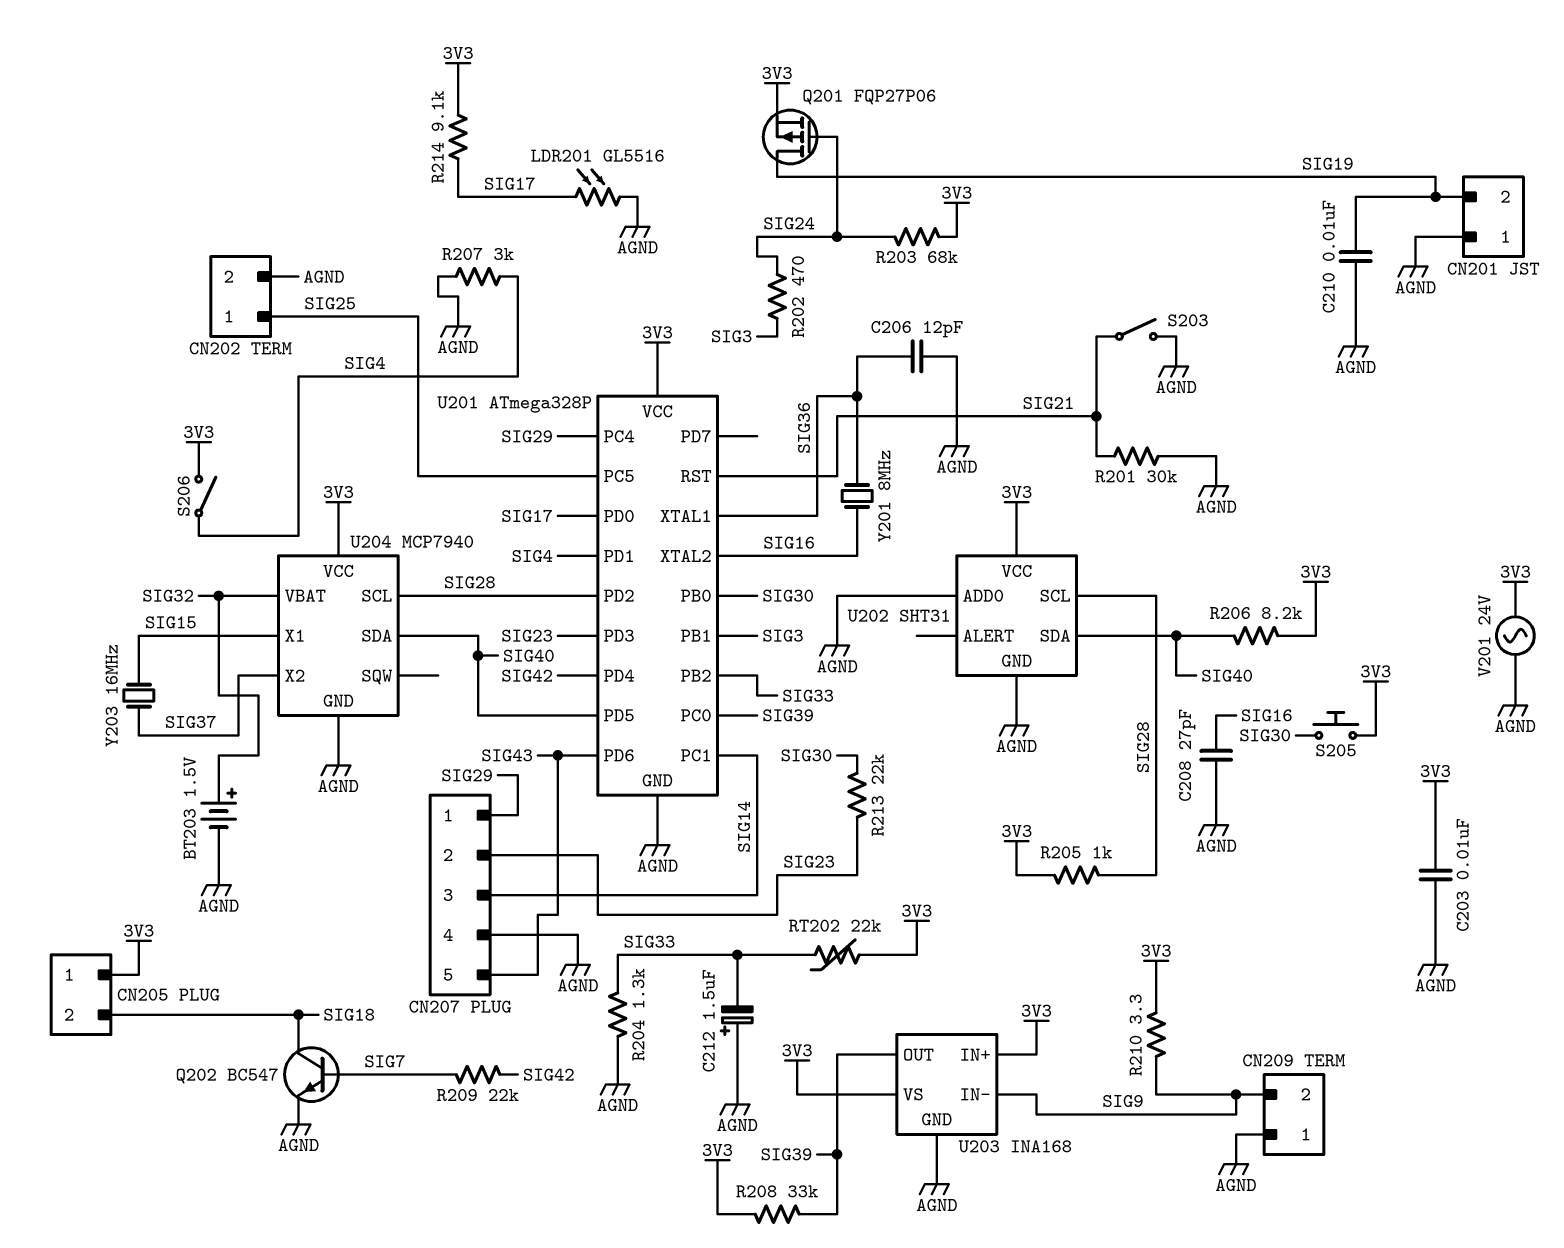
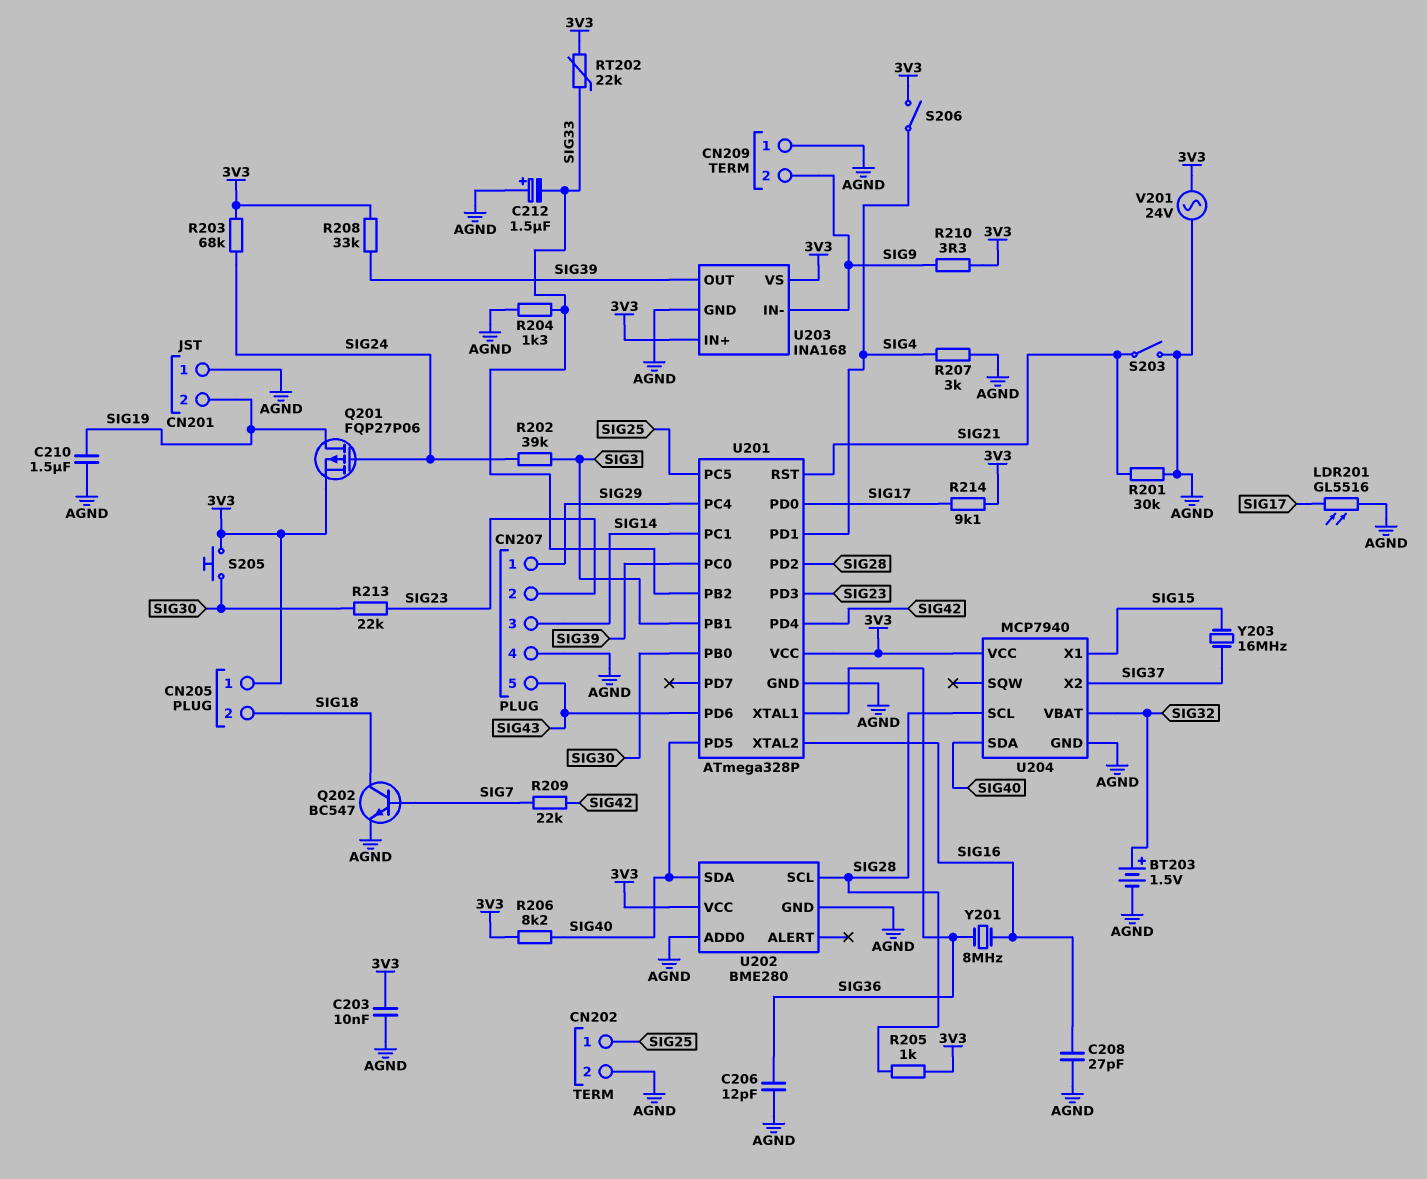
C210: 10nF (AGND, SIG19) -> 1.5uF (AGND, SIG19)
R202: 470 (SIG3, SIG24) -> 39k (SIG3, SIG24)
U202: SHT31 -> BME280

